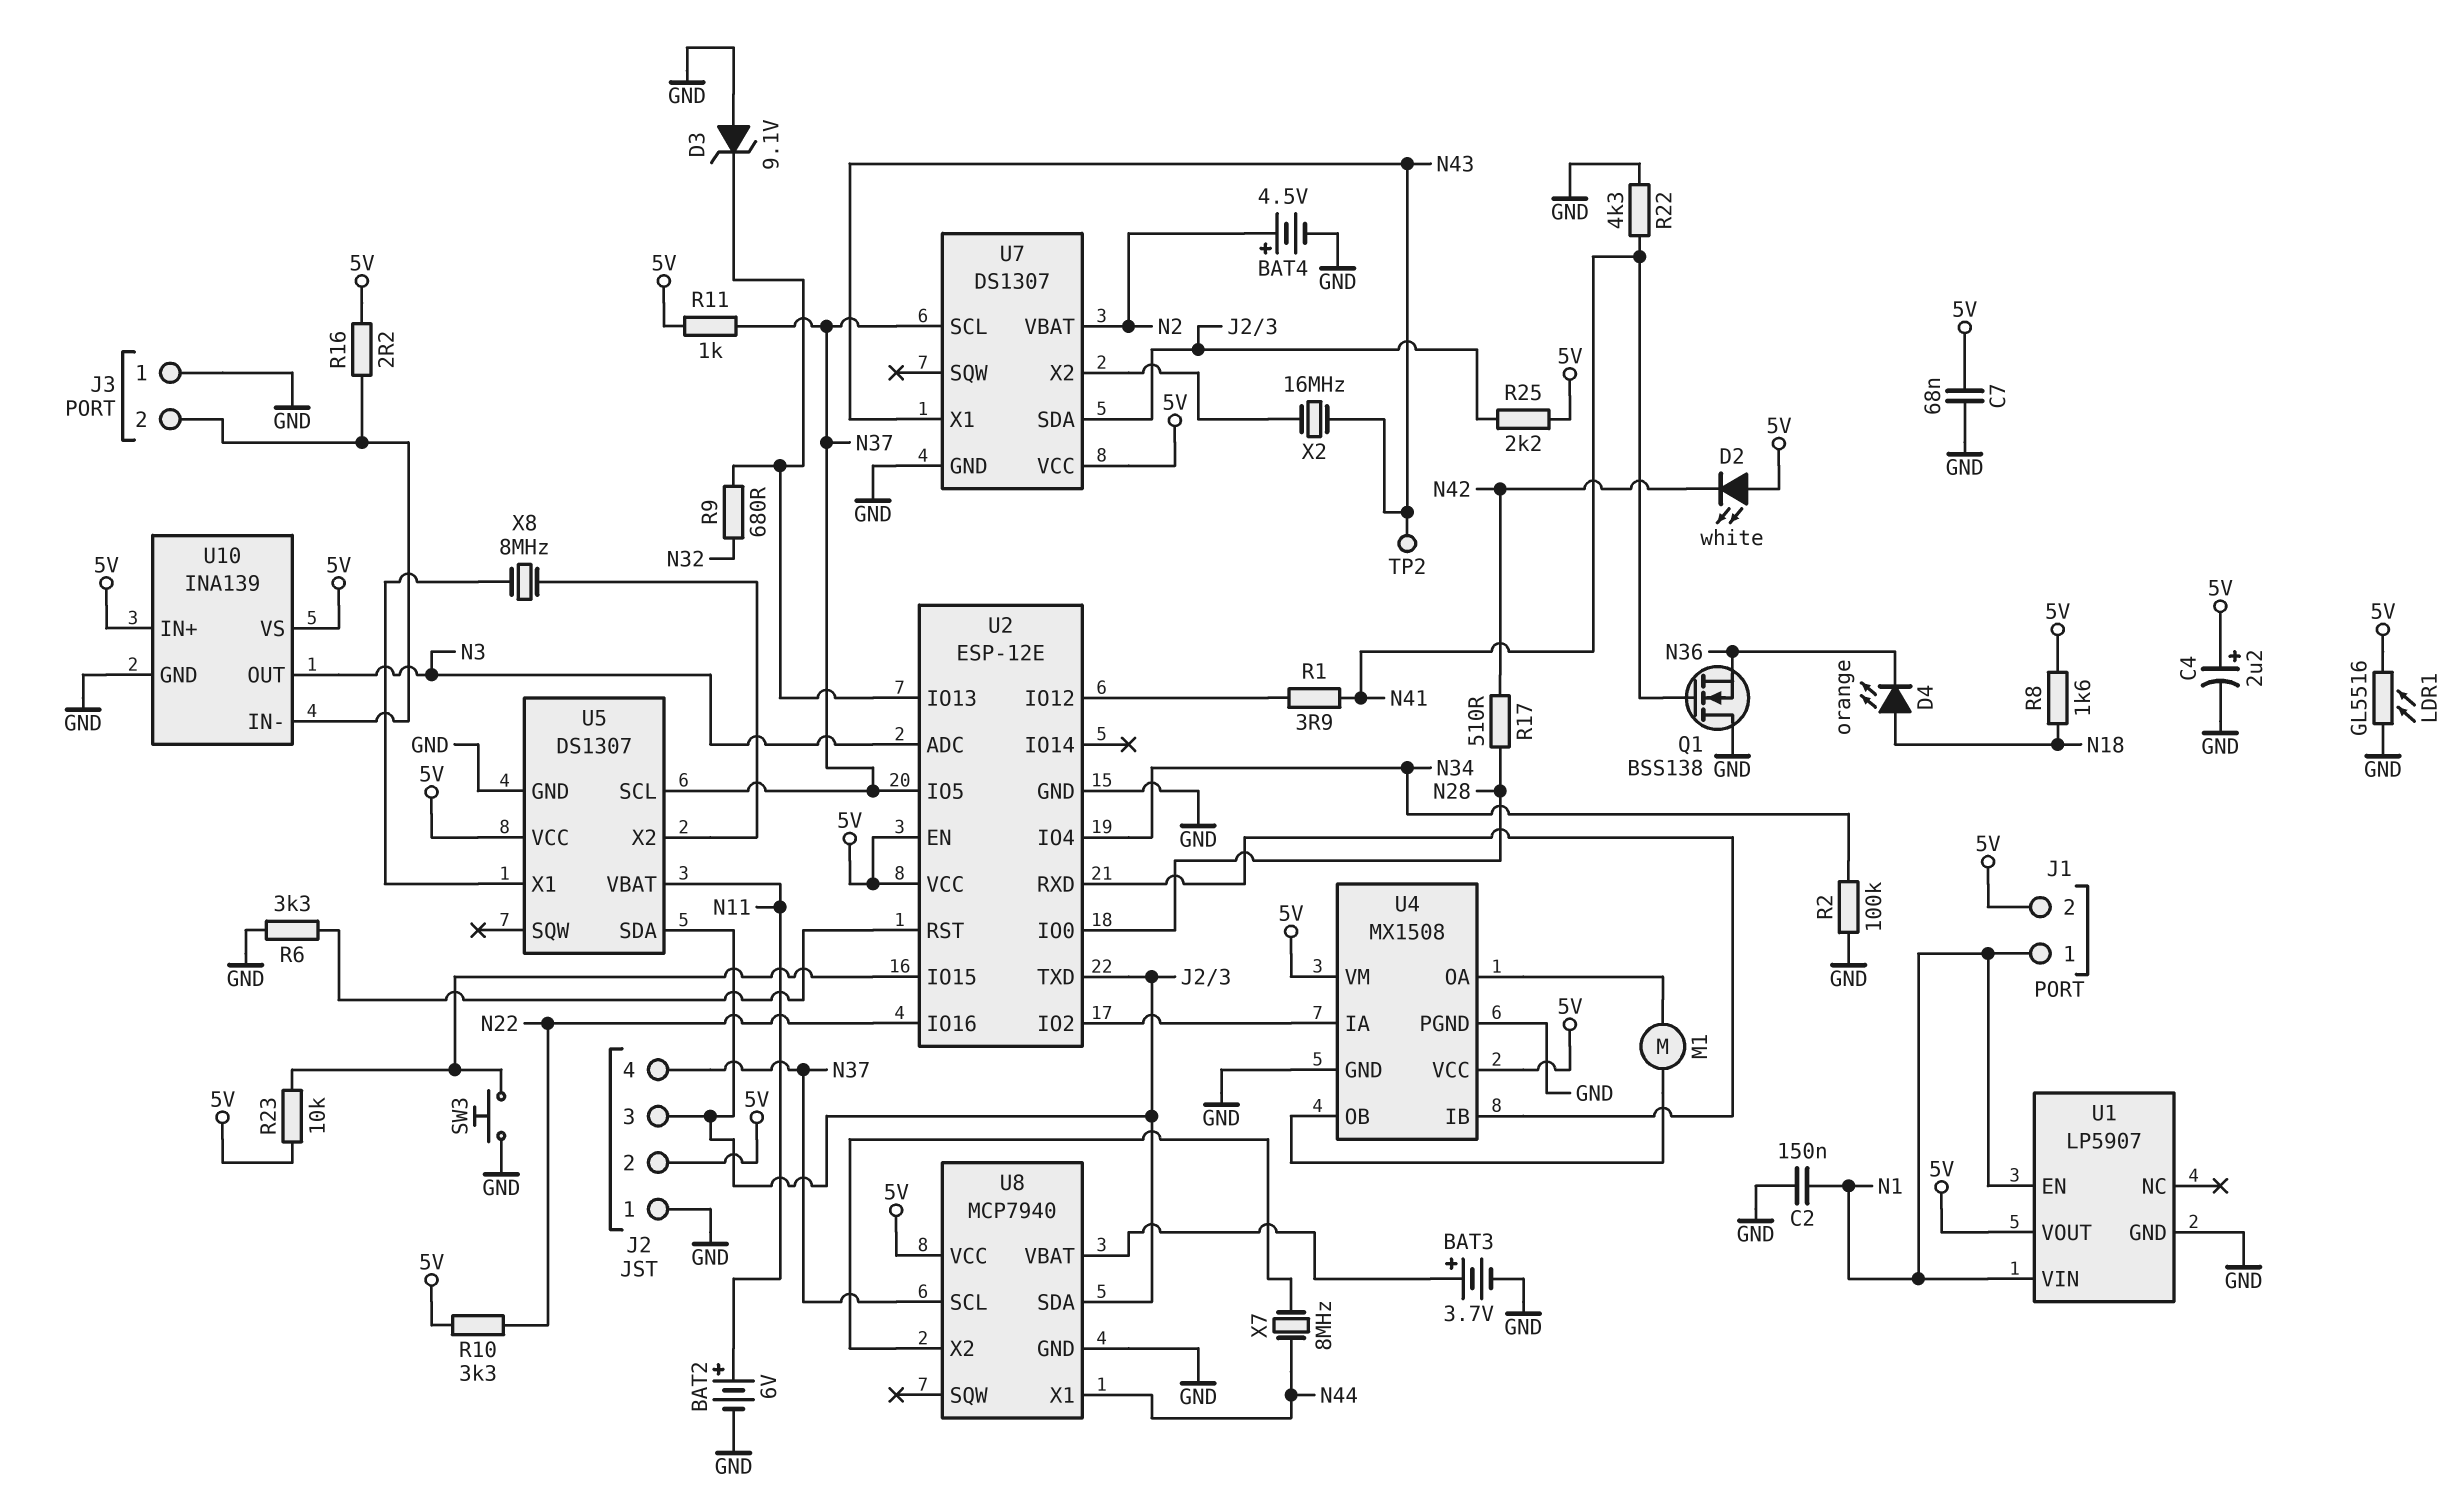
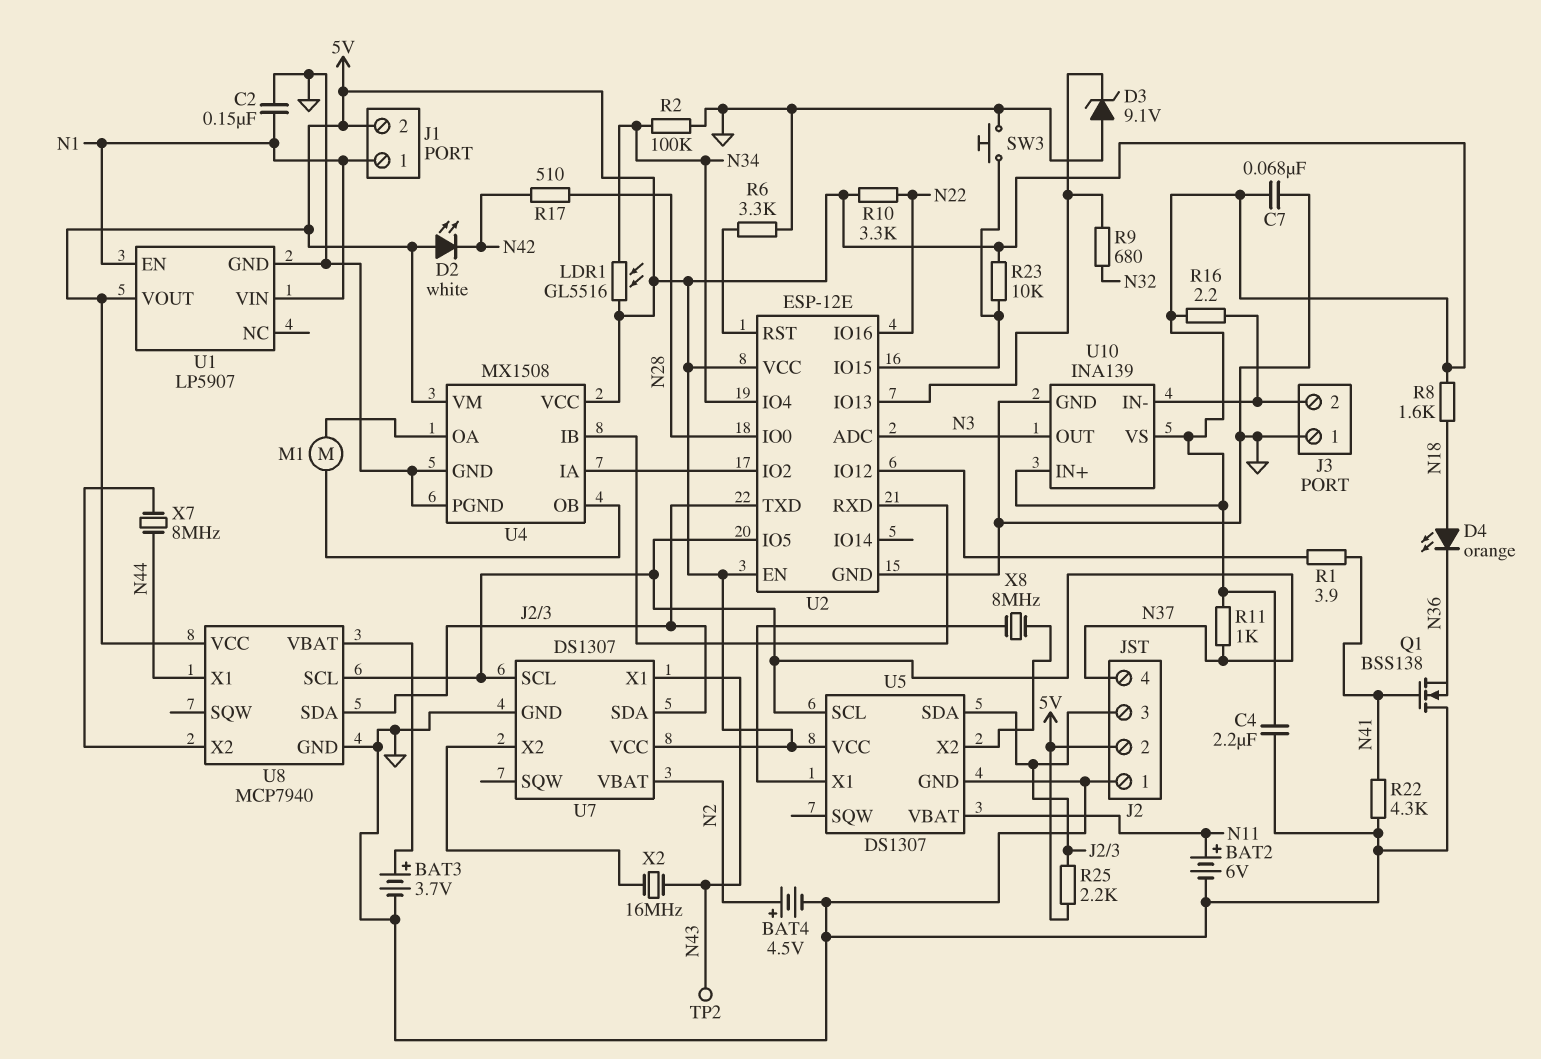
C4: 2.2uF (plus 5V, minus GND) -> 2.2uF (5V, GND)
LDR1: GL5516 (5V, GND) -> GL5516 (5V, N34)

